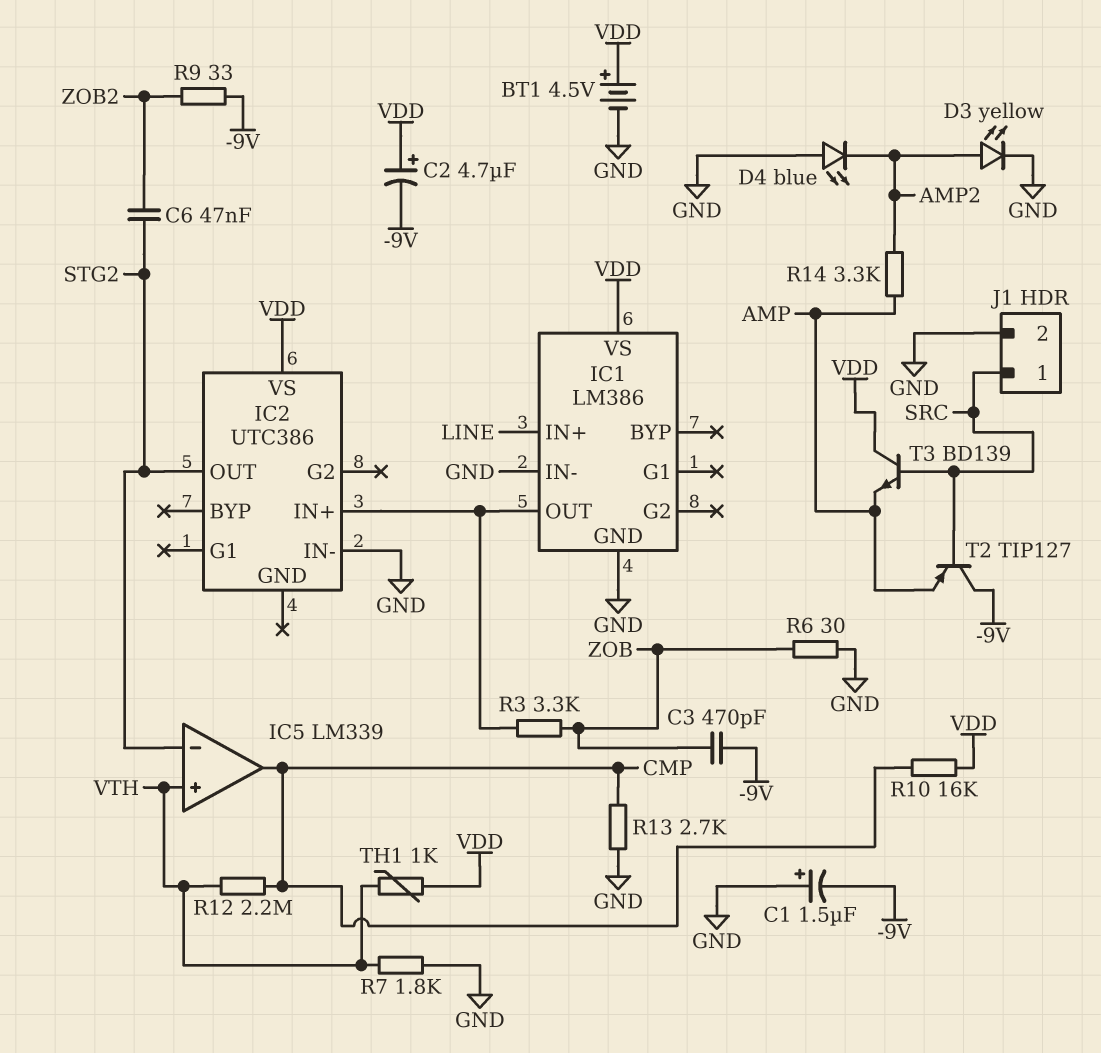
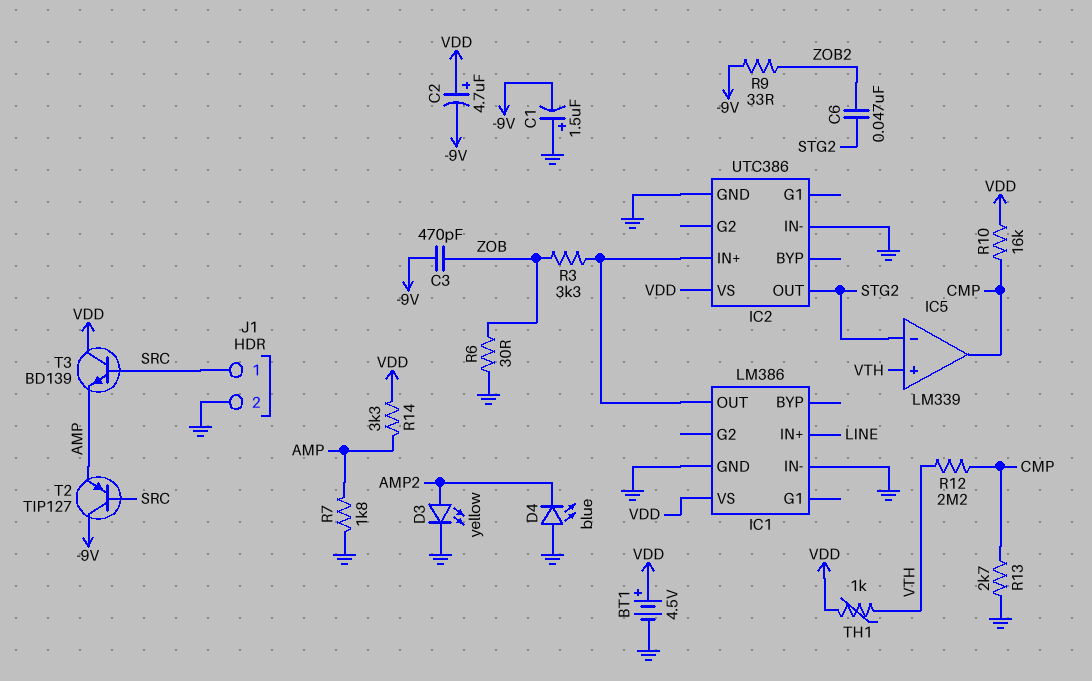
IC2 pin GND: none -> GND
R7: 1.8k (GND, VTH) -> 1.8k (AMP, GND)
R14: 3.3k (AMP, AMP2) -> 3.3k (AMP, VDD)

